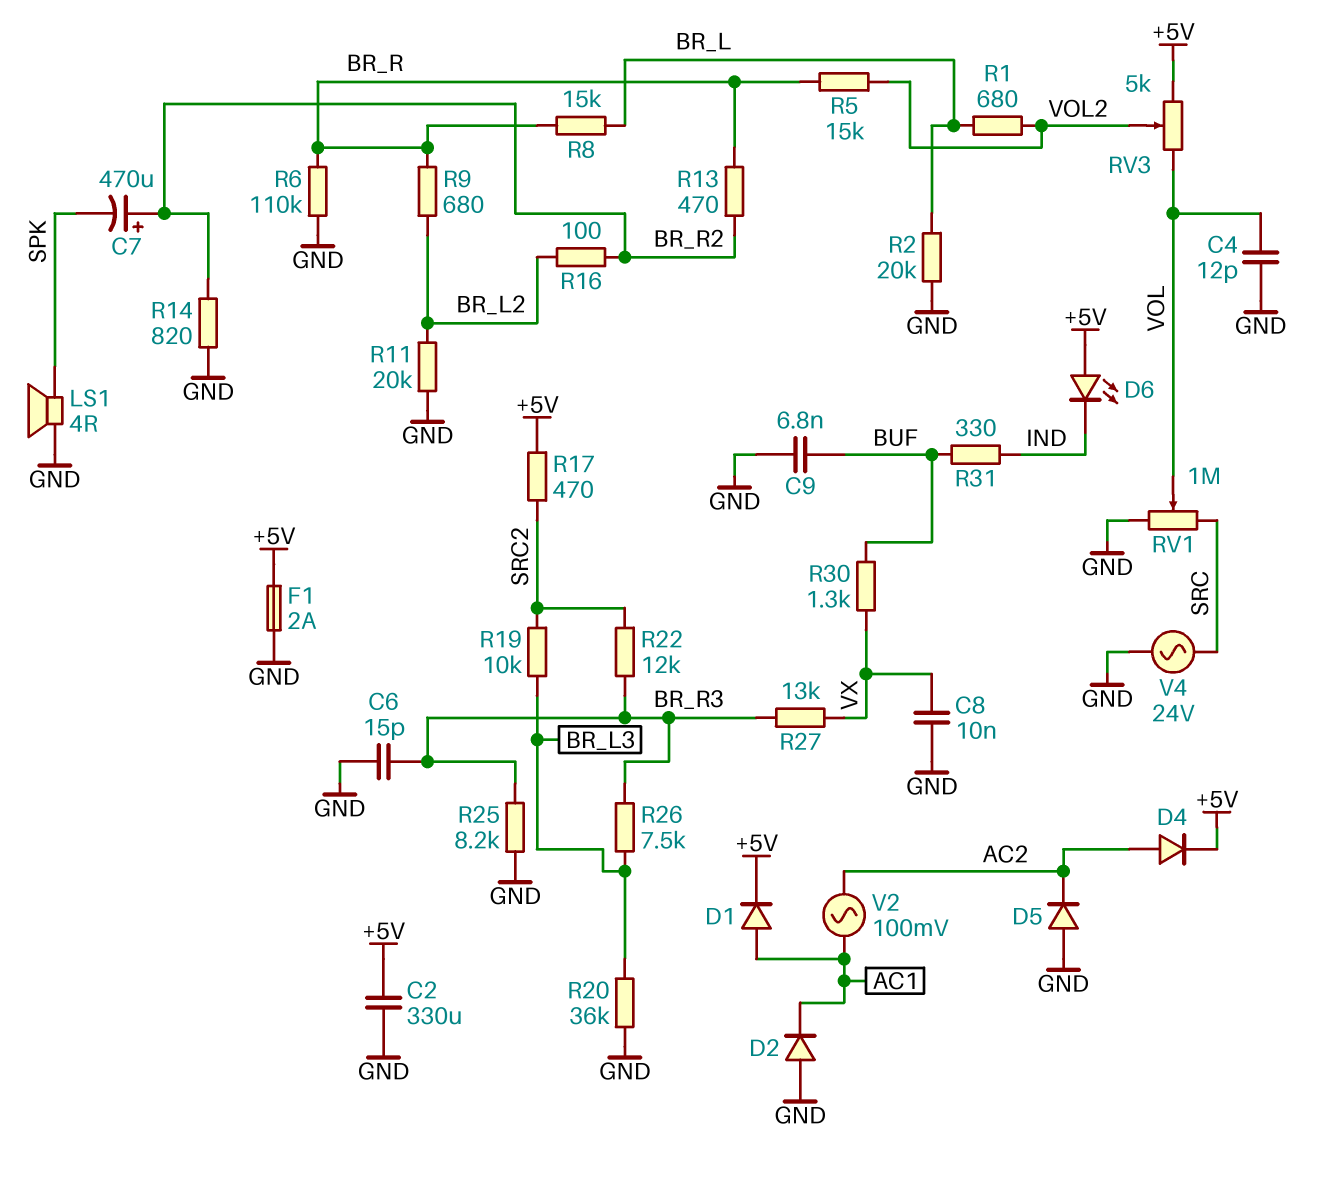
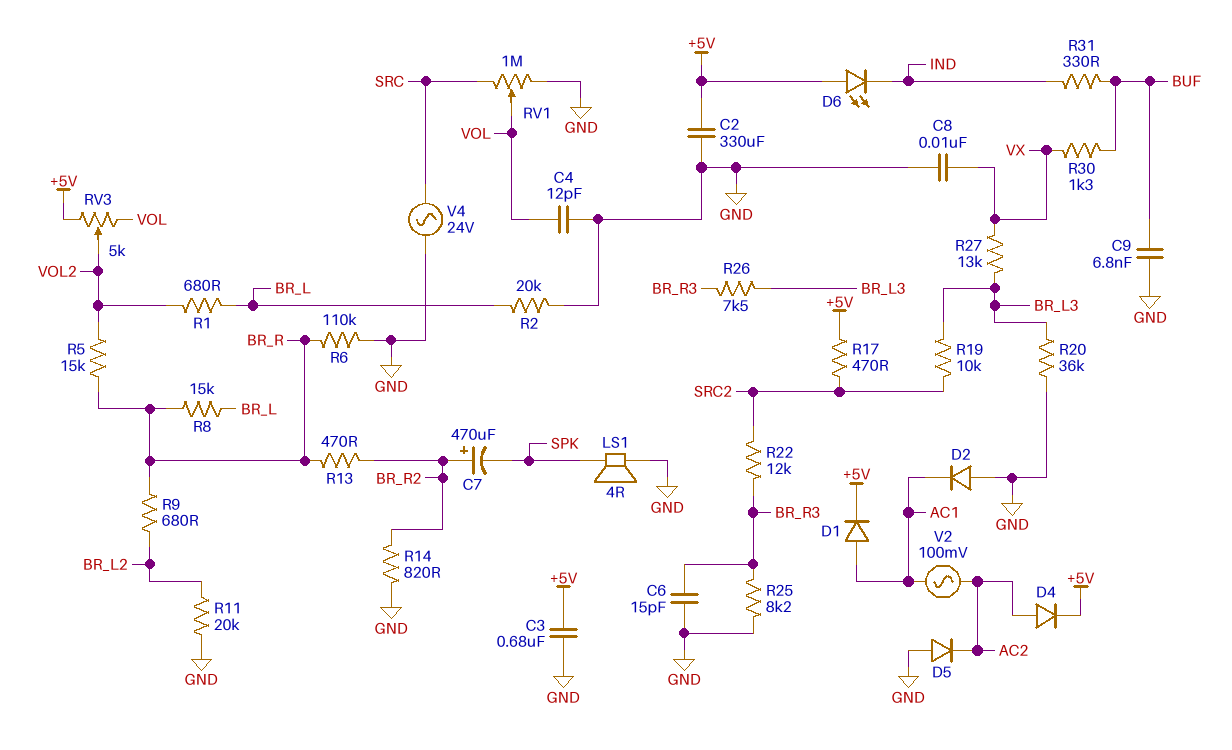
C3: none -> 680nF (+5V, GND)
F1: 2A (+5V, GND) -> none
R16: 100 (BR_L2, BR_R2) -> none
R27: 13k (BR_R3, VX) -> 13k (BR_L3, VX)

